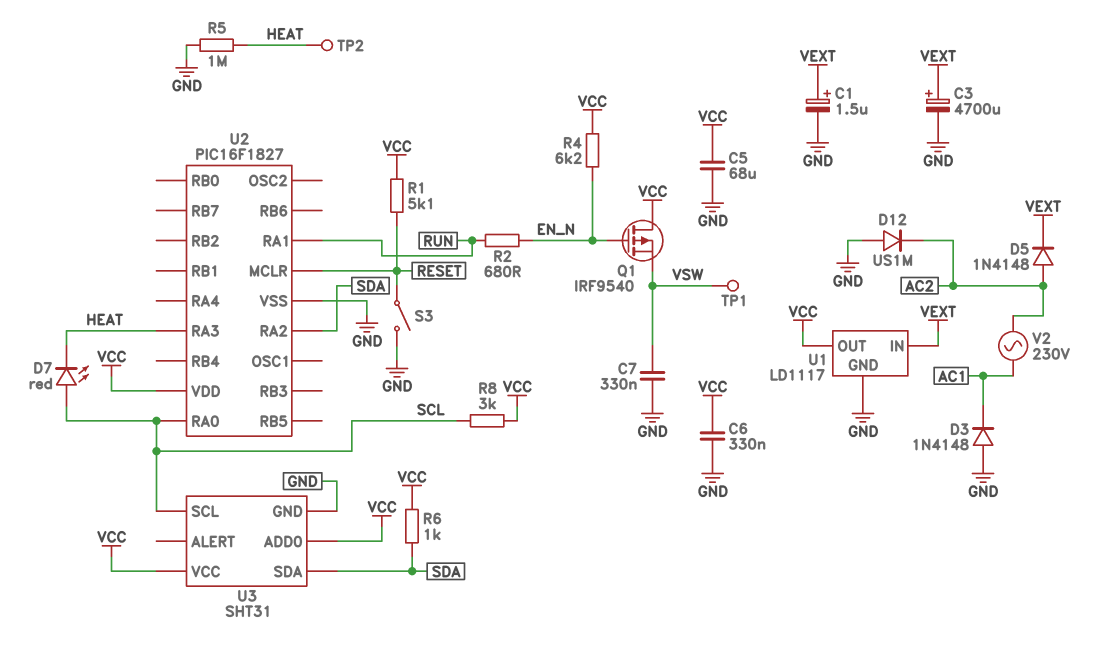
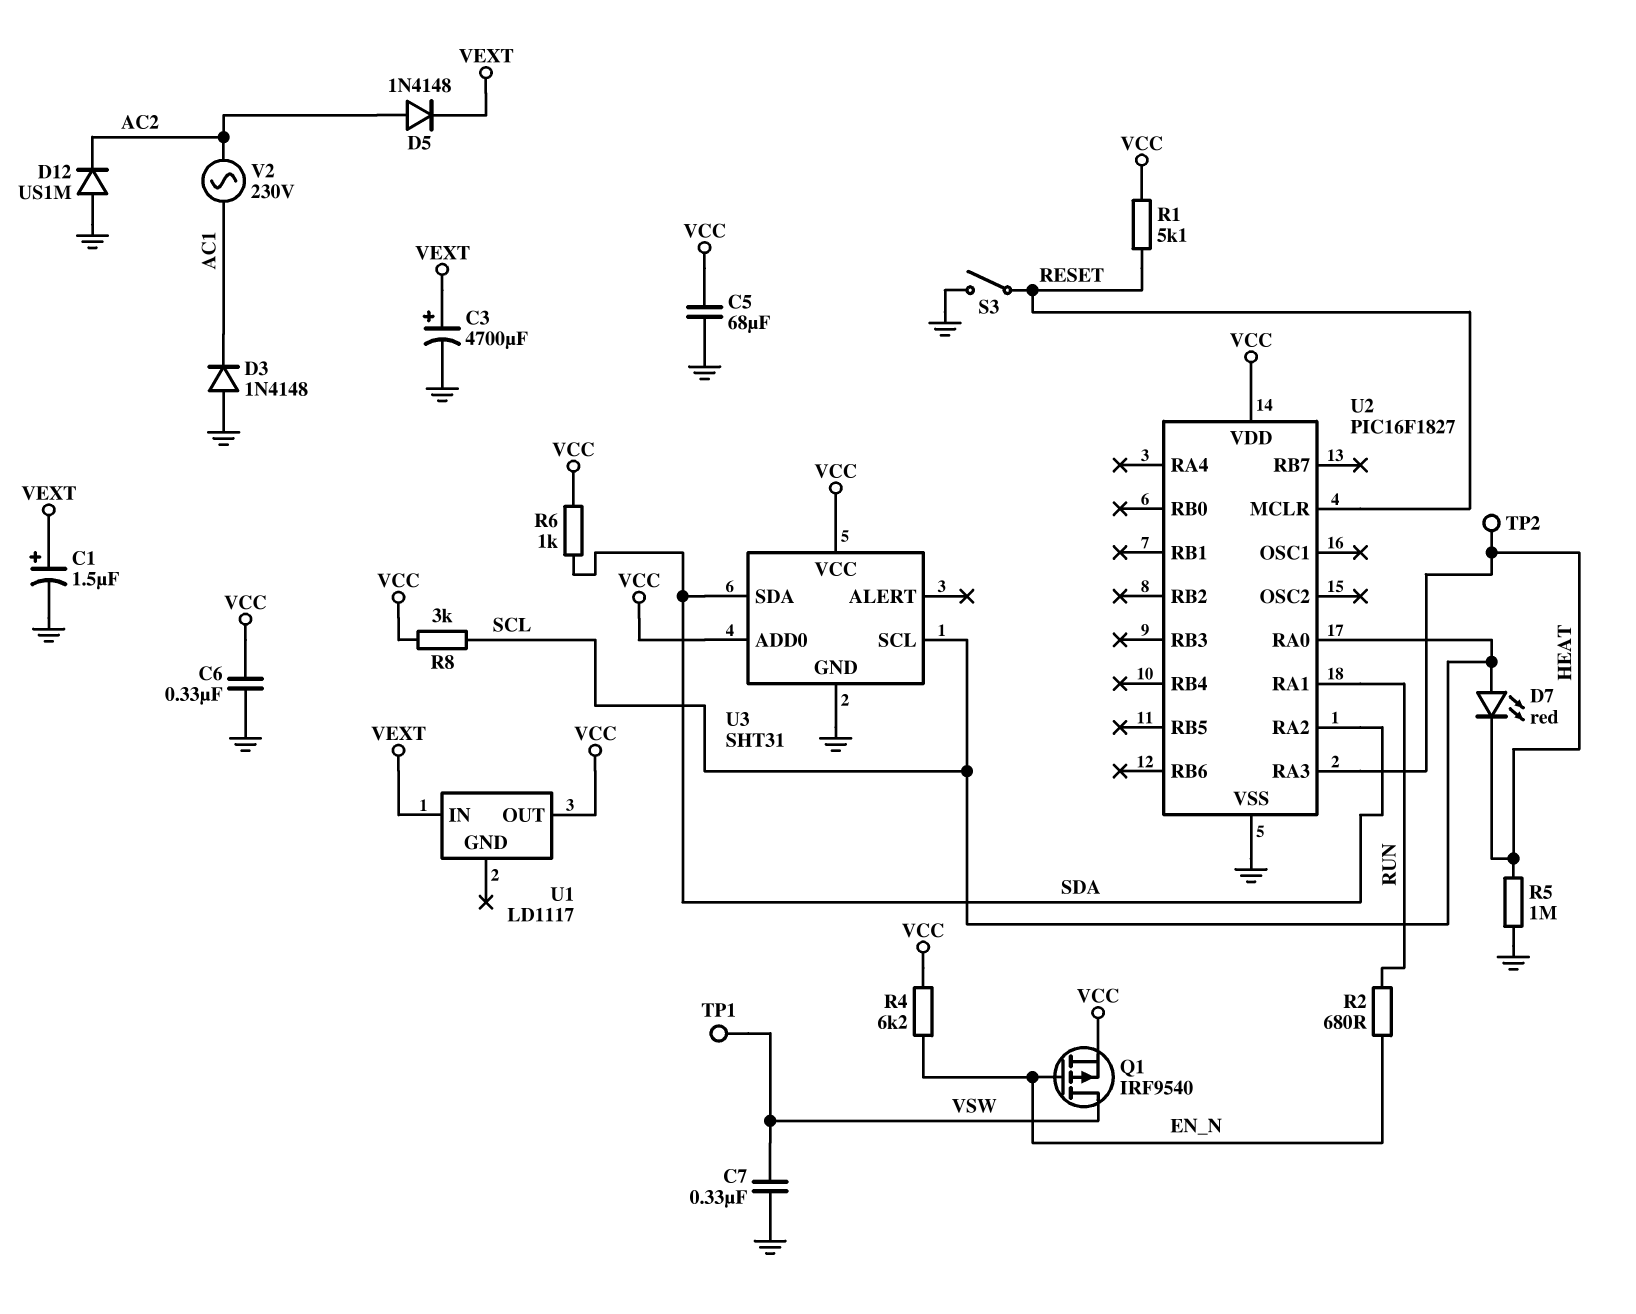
Q1: PMOS IRF9540 (G EN_N, D VCC, S VSW) -> PMOS IRF9540 (G EN_N, D VSW, S VCC)
U1 pin GND: GND -> none

